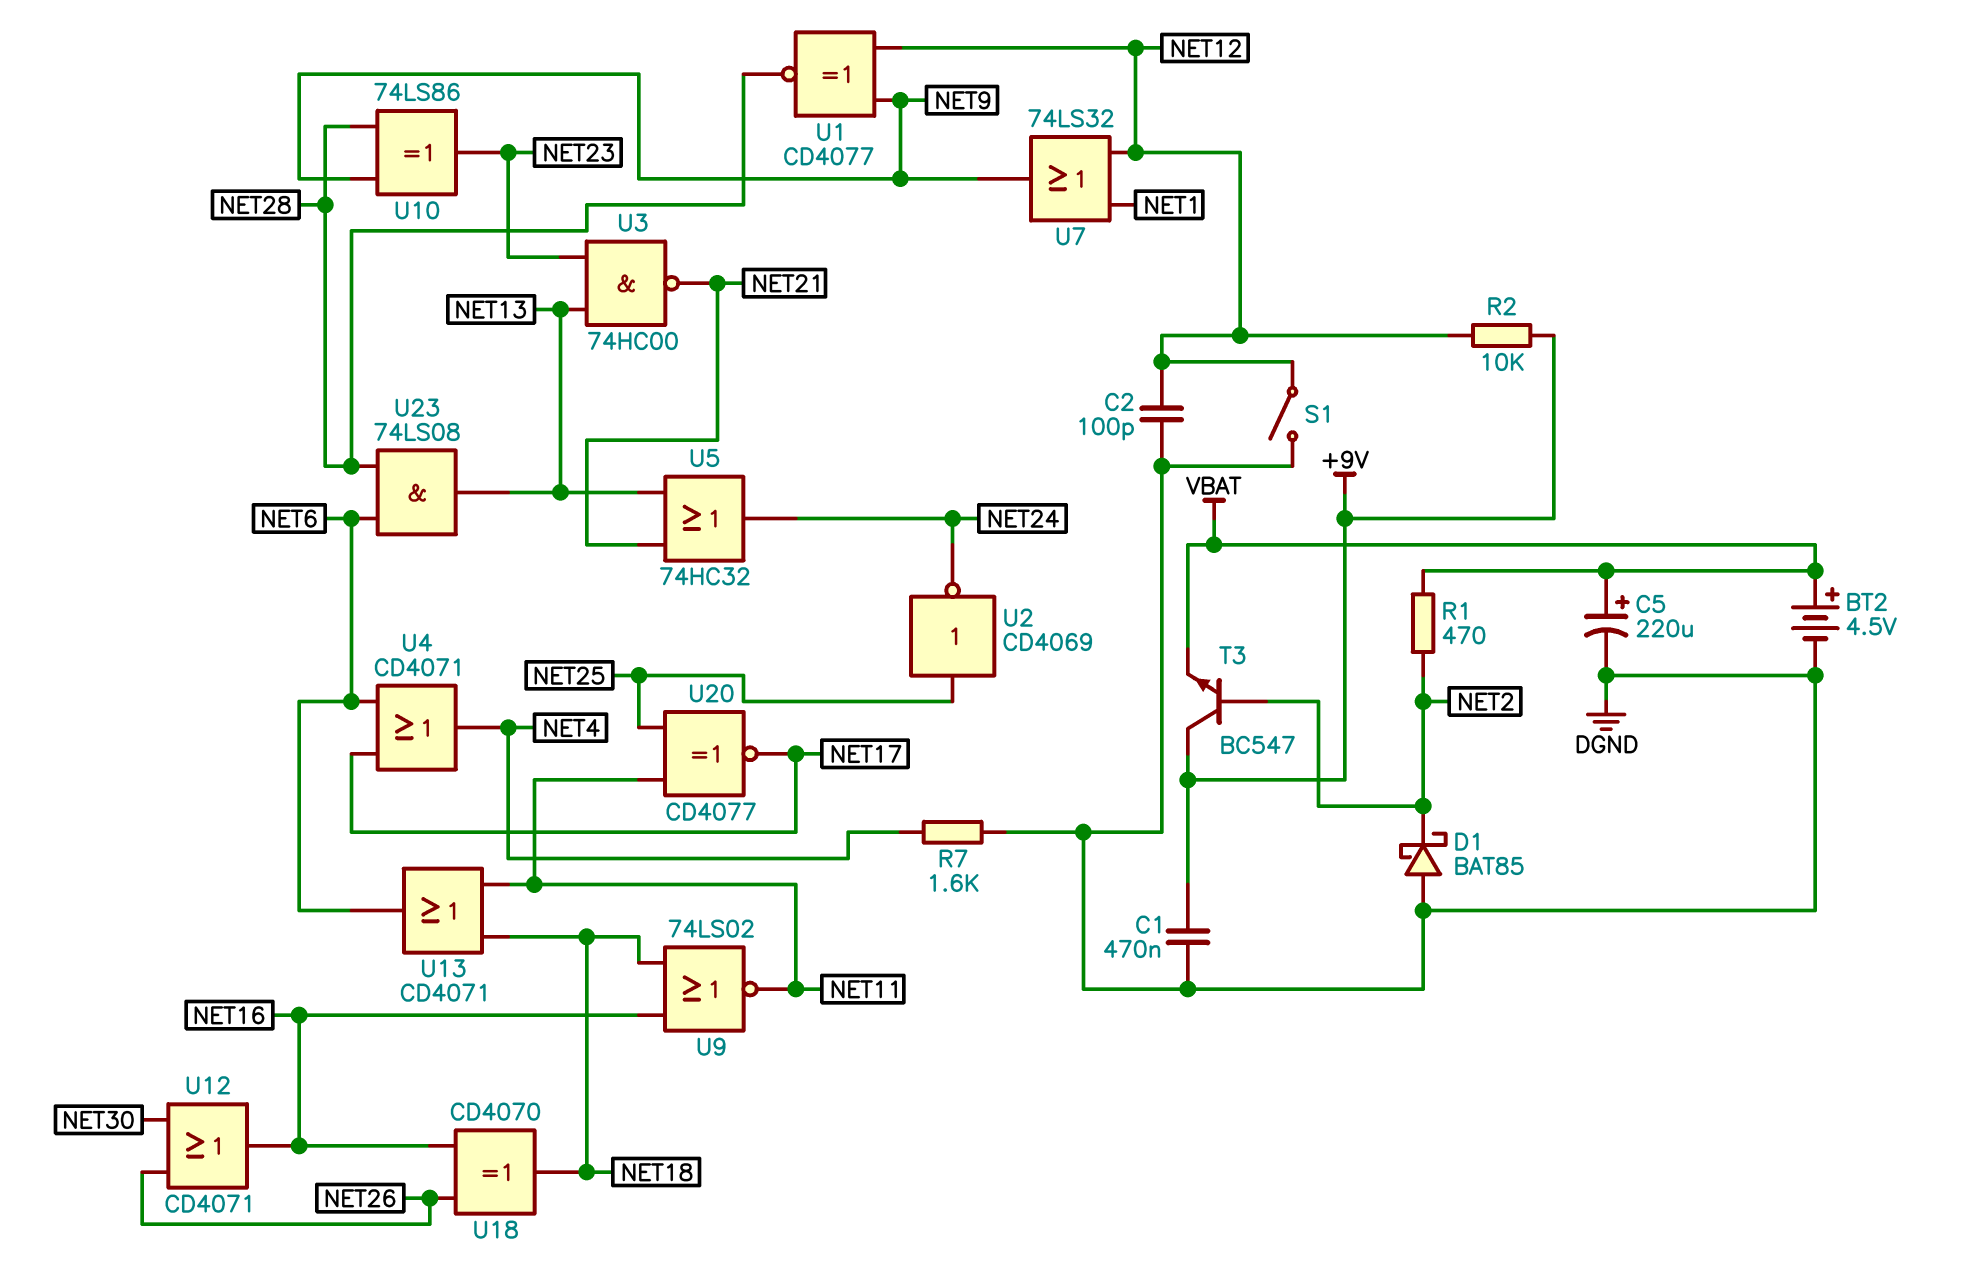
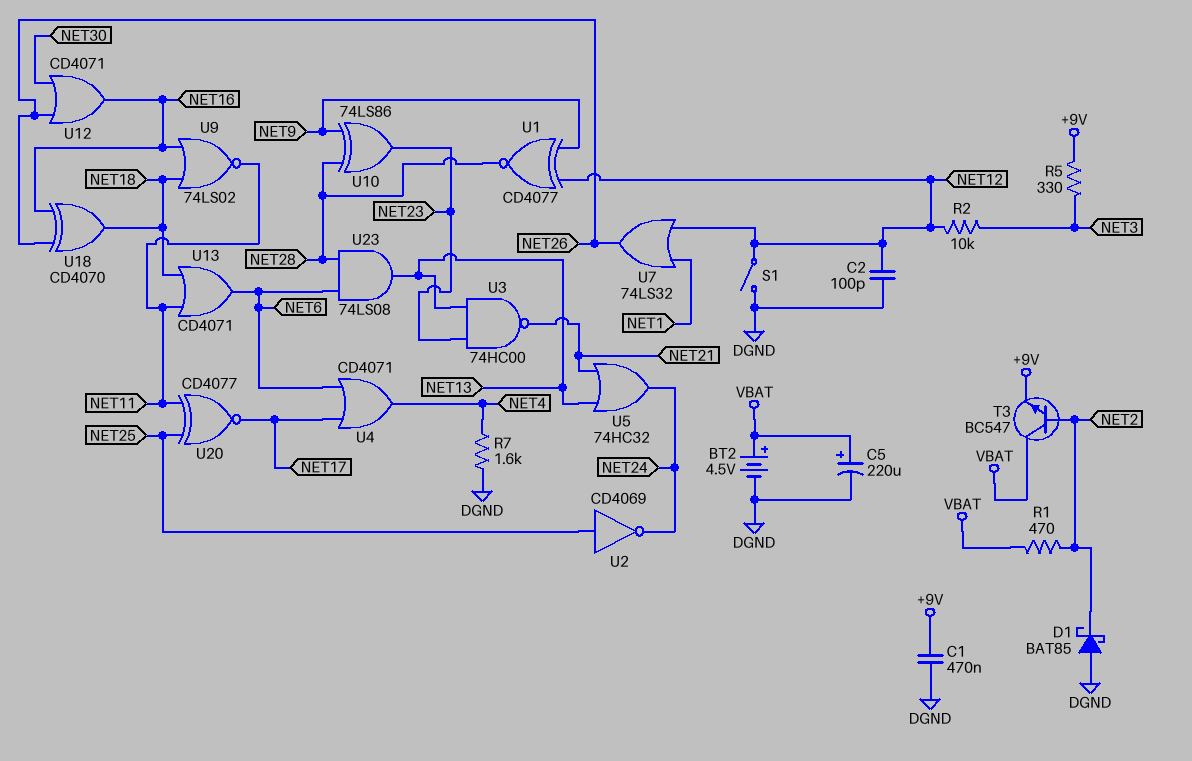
R2: 10k (+9V, NET12) -> 10k (NET3, NET12)
R5: none -> 330 (+9V, NET3)
T3: NPN BC547 (B NET2, C +9V, E VBAT) -> NPN BC547 (B NET2, C VBAT, E +9V)
U7: OR 74LS32 (in NET1, in NET12, out NET9) -> OR 74LS32 (in NET1, in NET12, out NET26)

